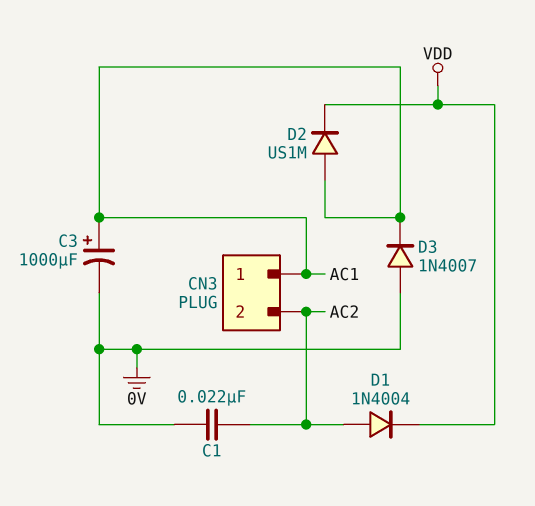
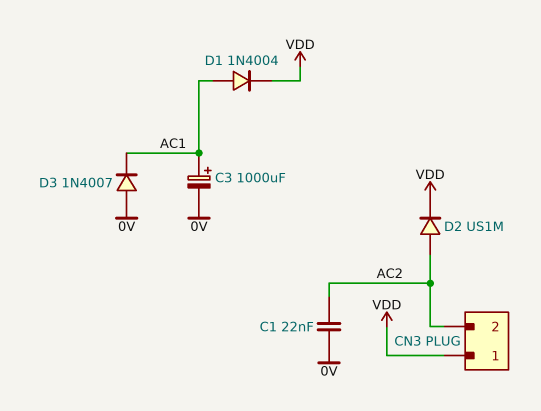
CN3 pin 1: AC1 -> VDD
D1: diode 1N4004 (A AC2, K VDD) -> diode 1N4004 (A AC1, K VDD)
D2: diode US1M (A AC1, K VDD) -> diode US1M (A AC2, K VDD)

